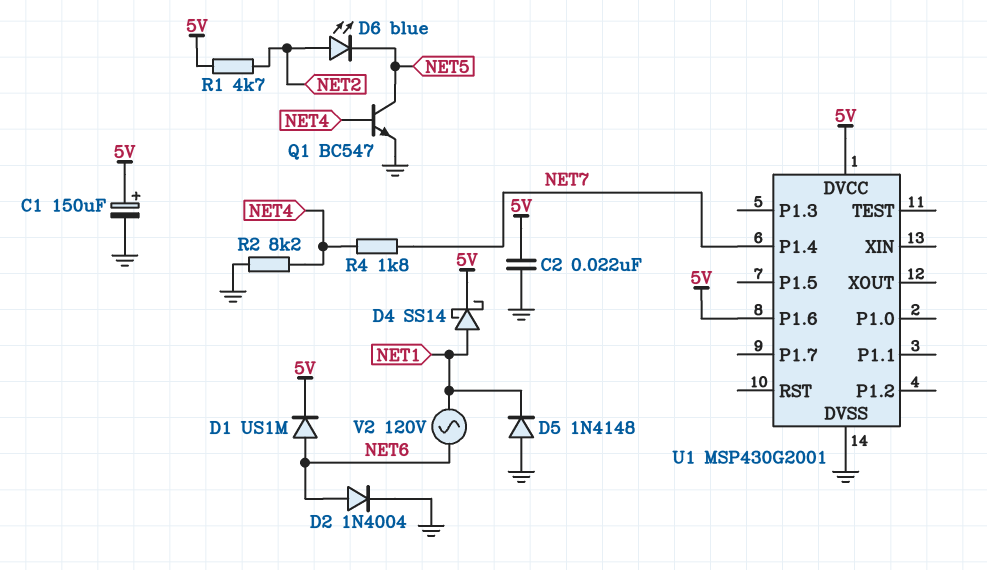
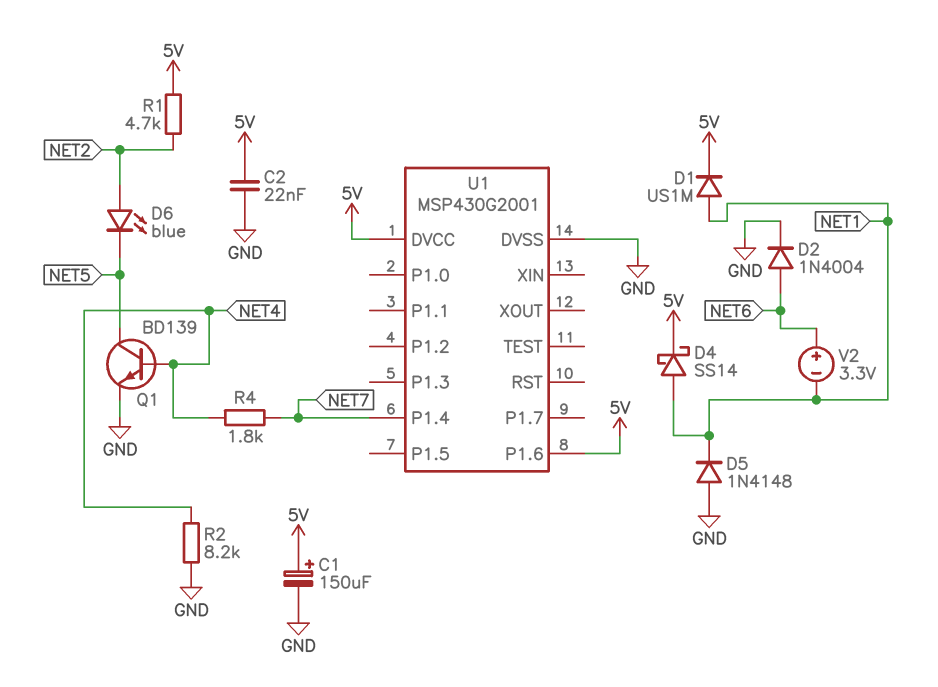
D1: diode US1M (A NET6, K 5V) -> diode US1M (A NET1, K 5V)
Q1: NPN BC547 (B NET4, C NET5, E GND) -> NPN BD139 (B NET4, C NET5, E GND)
V2: AC 120V (NET1, NET6) -> 3.3V (plus NET6, minus NET1)

